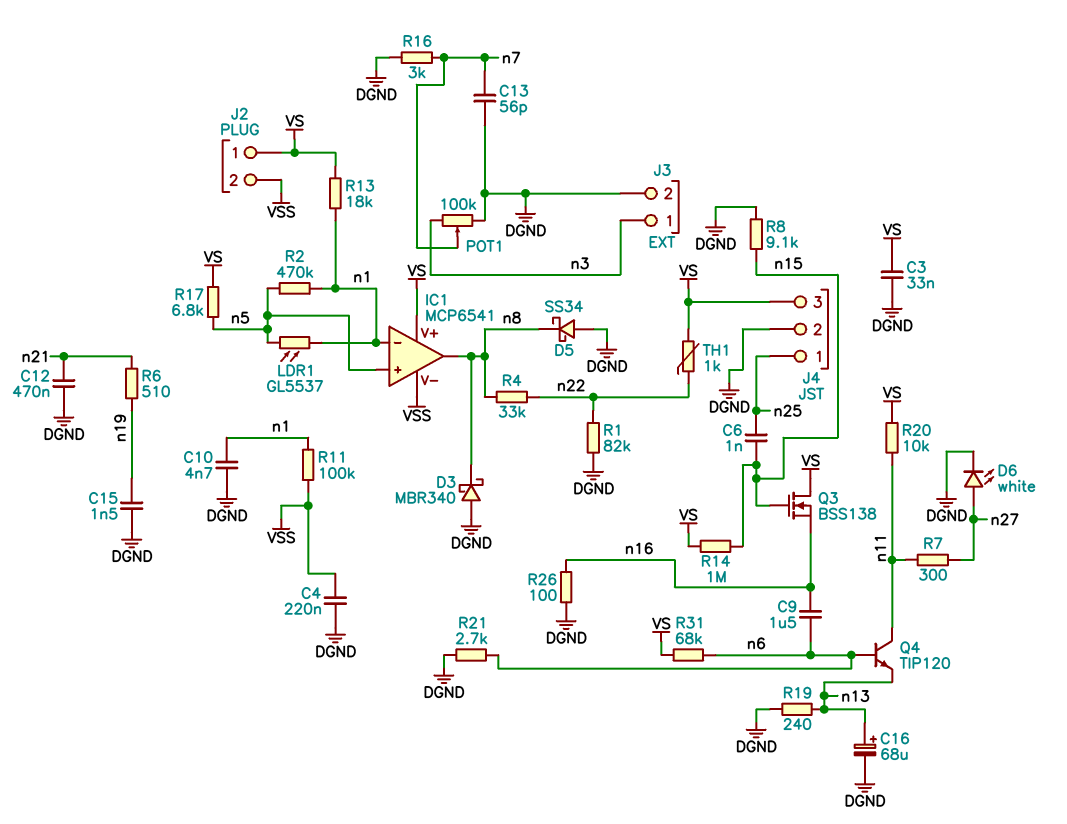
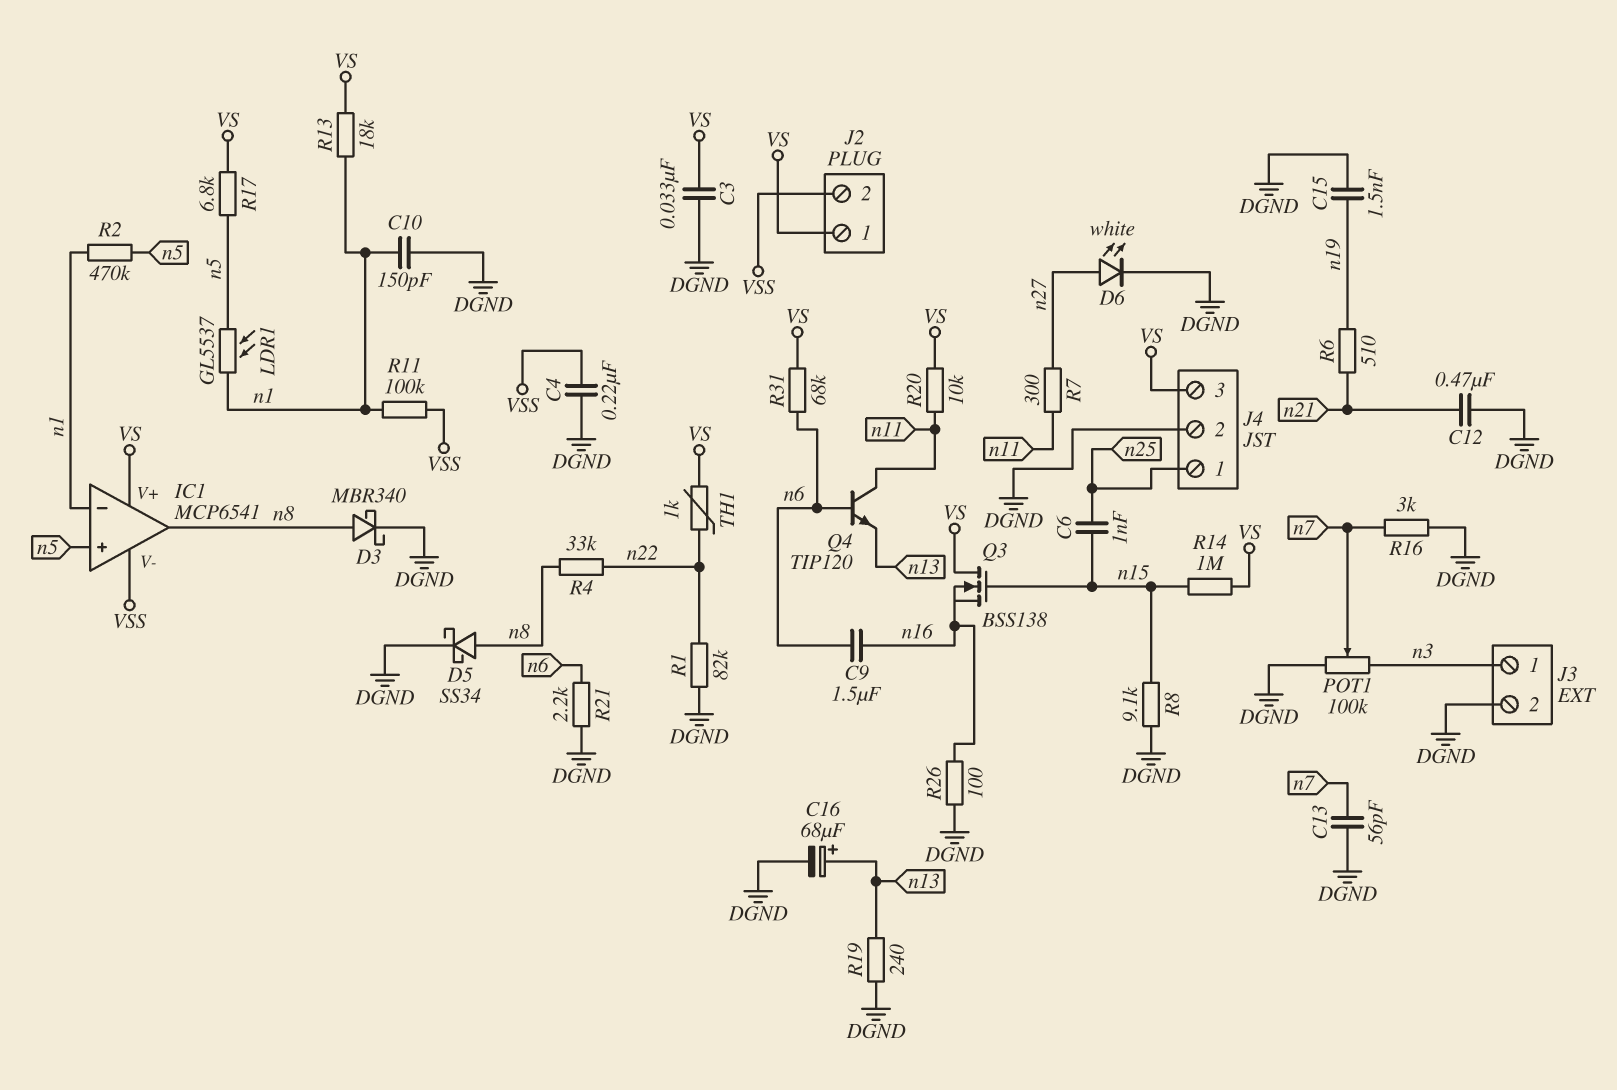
C10: 4.7nF (DGND, n1) -> 150pF (DGND, n1)
D3: schottky MBR340 (A DGND, K n8) -> schottky MBR340 (A n8, K DGND)
D5: schottky SS34 (A DGND, K n8) -> schottky SS34 (A n8, K DGND)
R21: 2.7k (DGND, n6) -> 2.2k (DGND, n6)

